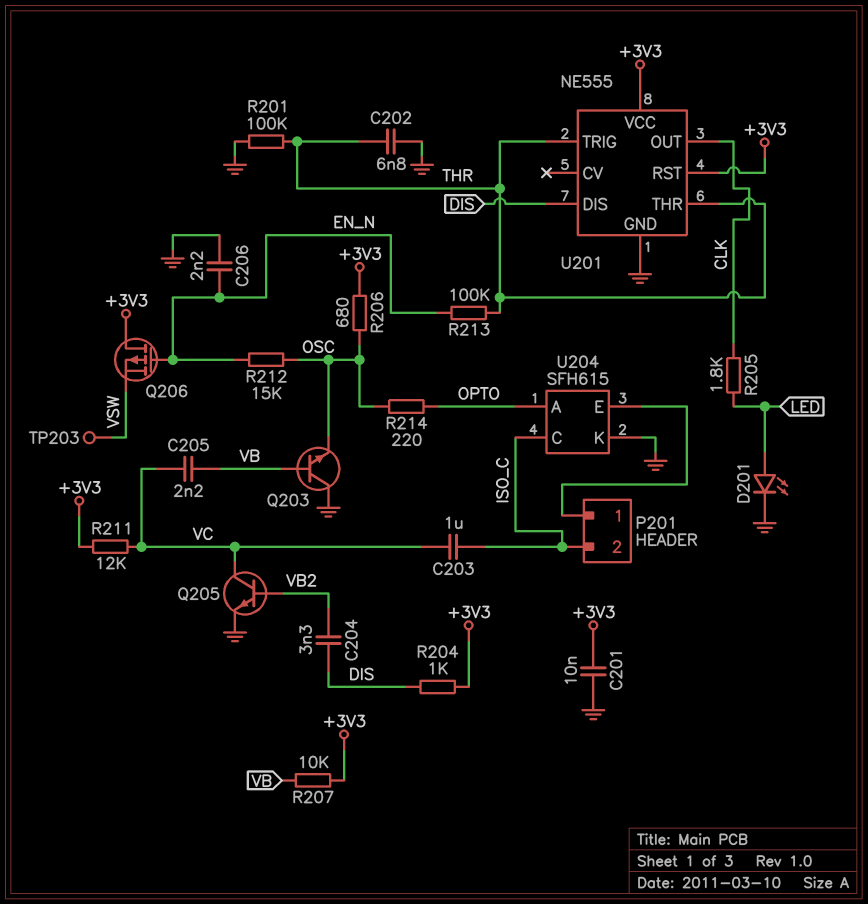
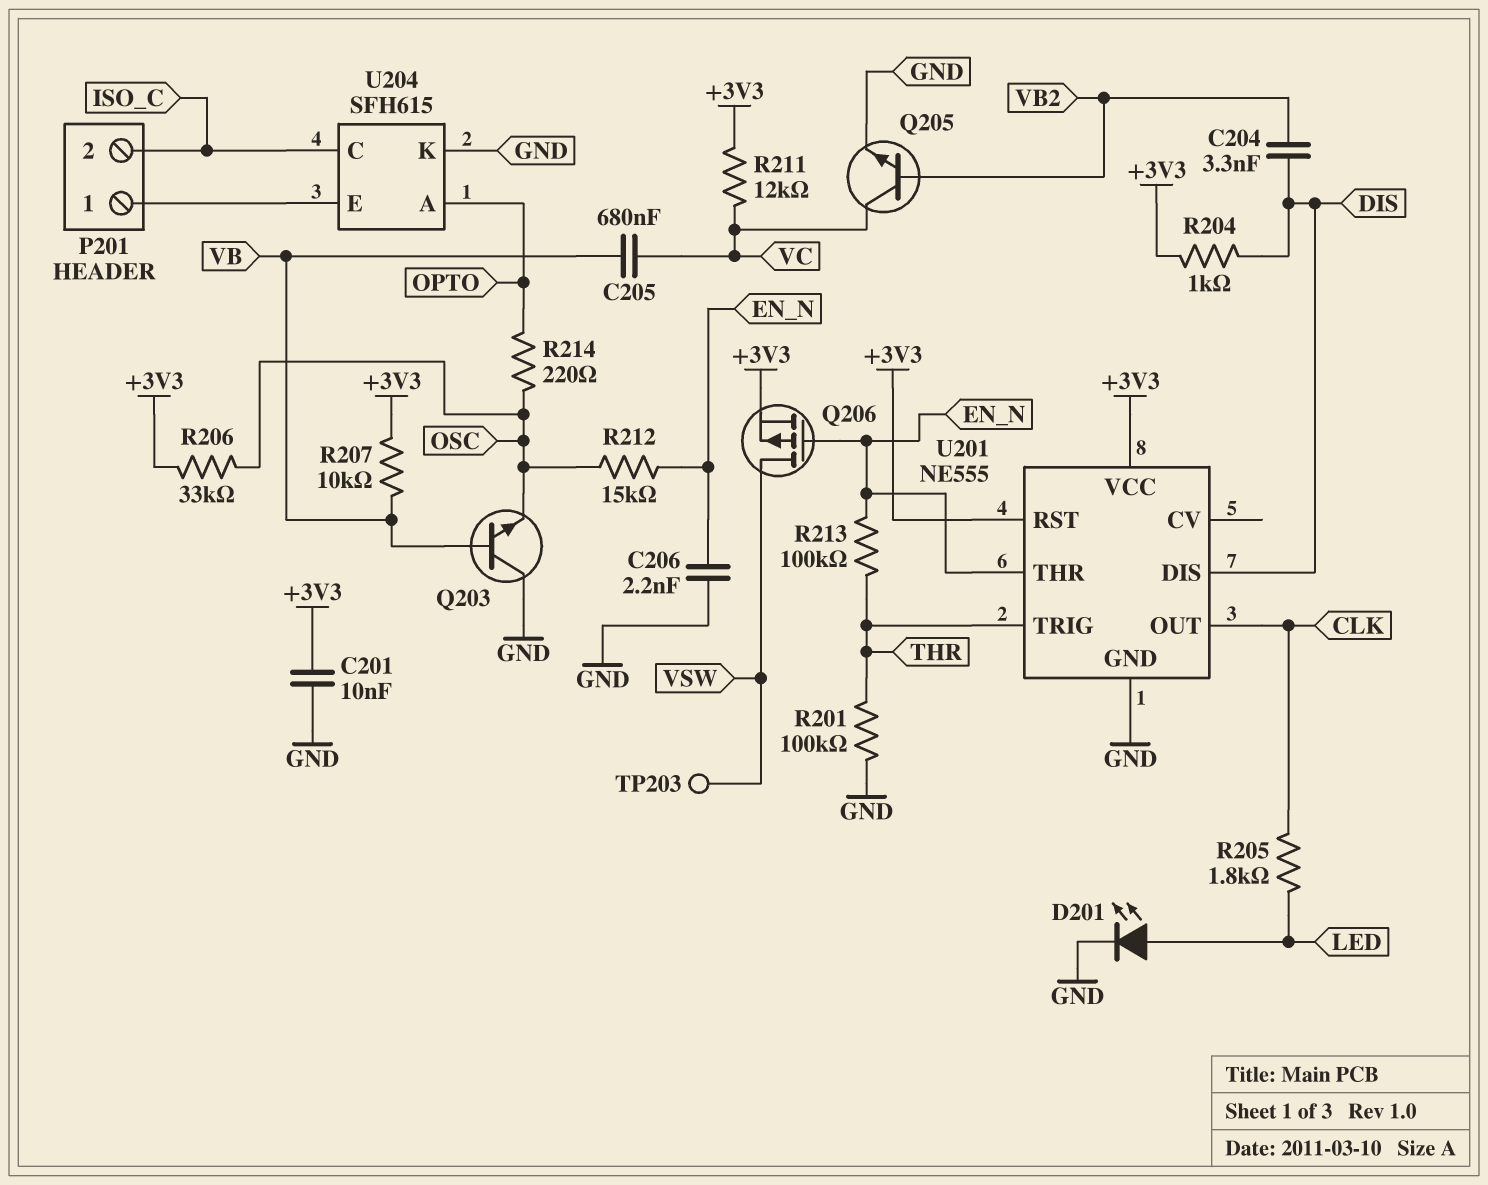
C202: 6.8nF (GND, THR) -> none
C203: 1uF (ISO_C, VC) -> none
C205: 2.2nF (VB, VC) -> 680nF (VB, VC)
Q206: PMOS (G EN_N, D +3V3, S VSW) -> PMOS (G EN_N, D VSW, S +3V3)
R206: 680 (+3V3, OSC) -> 33k (+3V3, OSC)
U201 pin THR: THR -> EN_N

